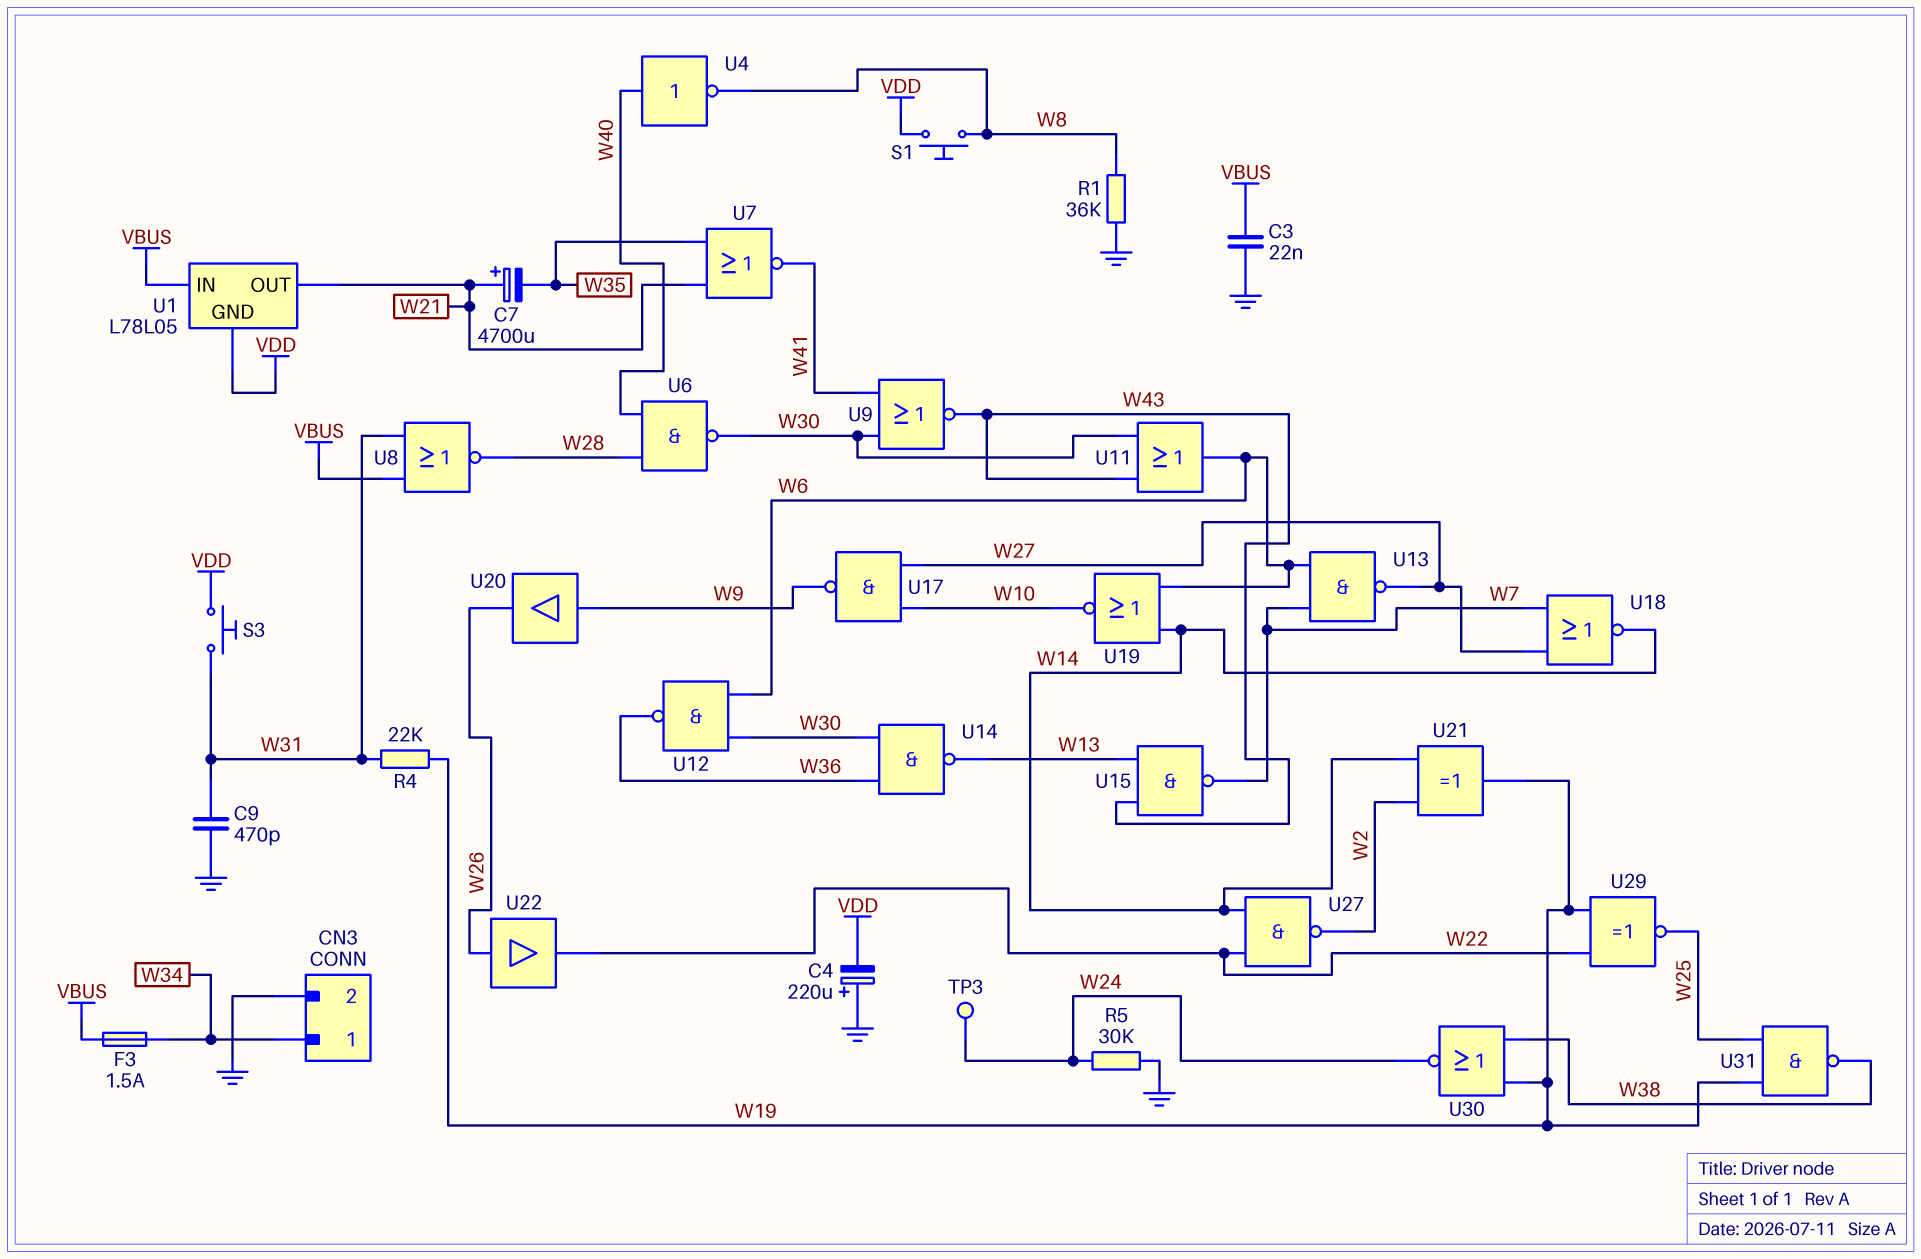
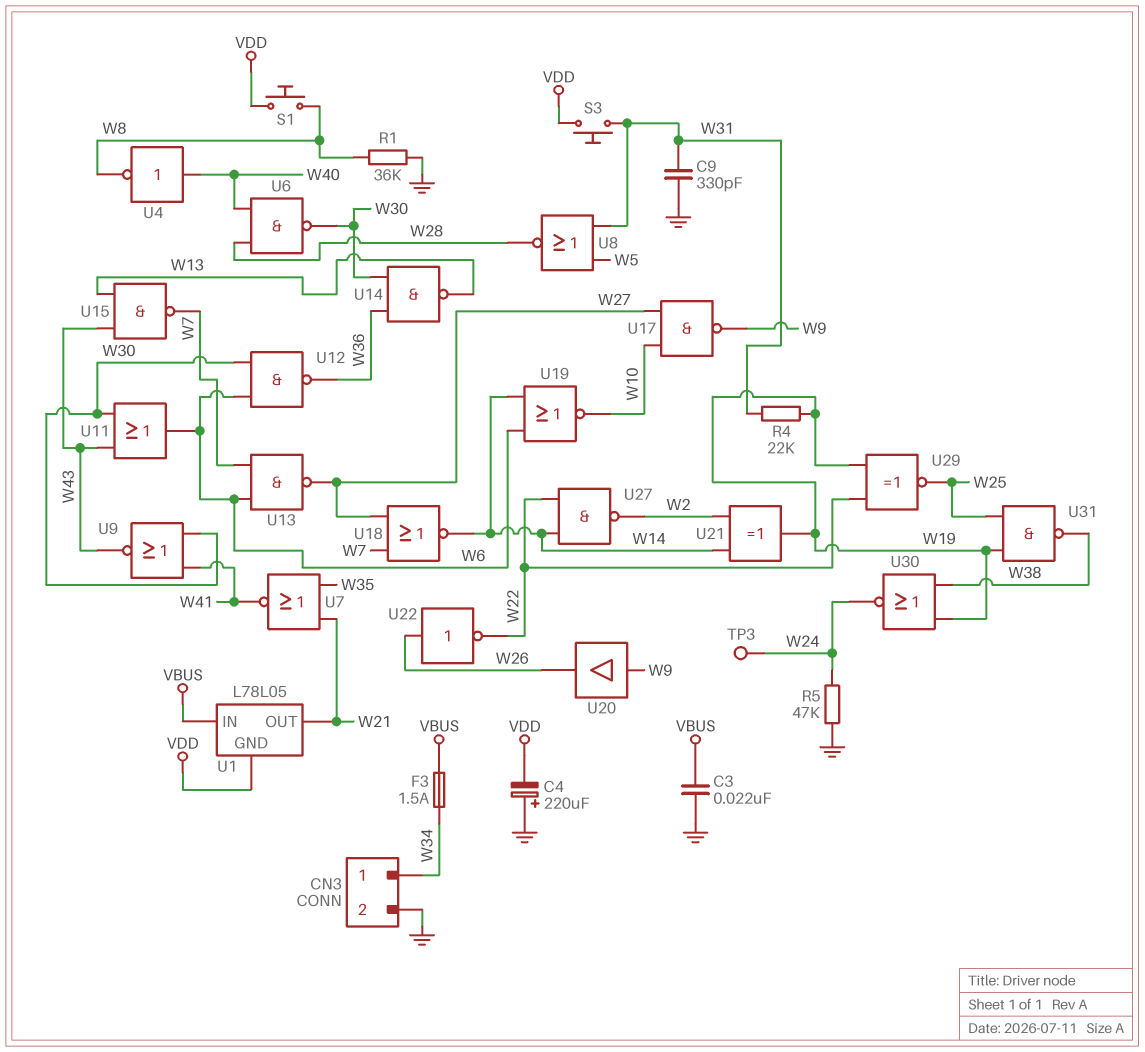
C7: 4700uF (plus W21, minus W35) -> none
C9: 470pF (GND, W31) -> 330pF (GND, W31)
R5: 30k (GND, W24) -> 47k (GND, W24)
U8: NOR (in VBUS, in W31, out W28) -> NOR (in W5, in W31, out W28)
U22: buffer (in W26, out W22) -> NOT (in W26, out W22)

